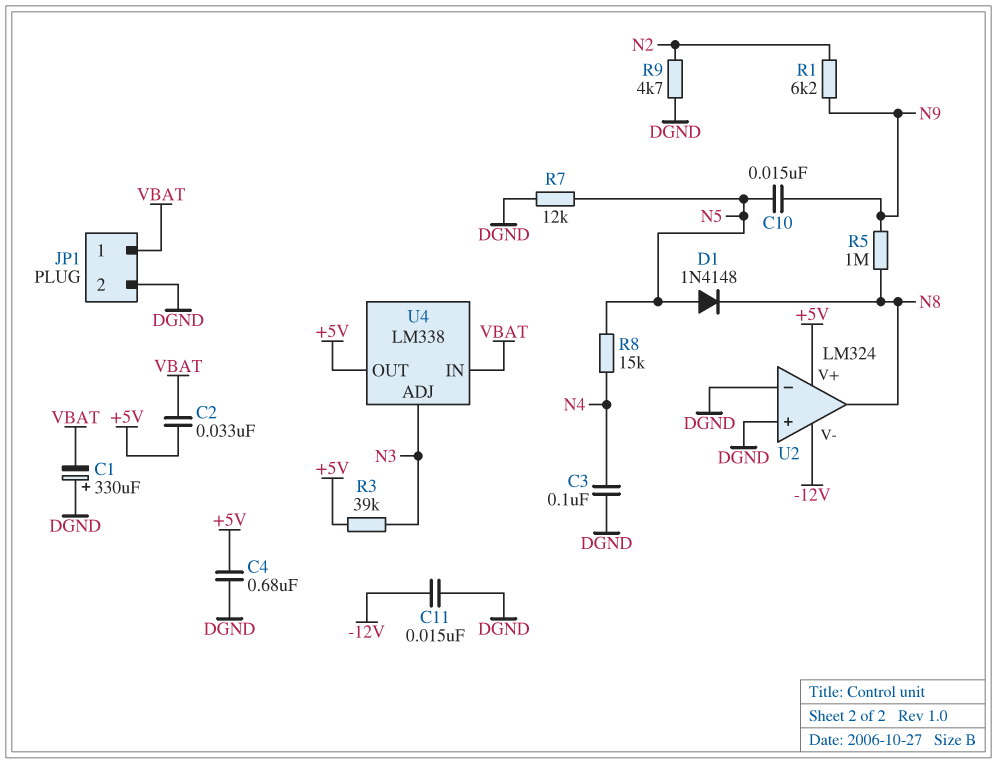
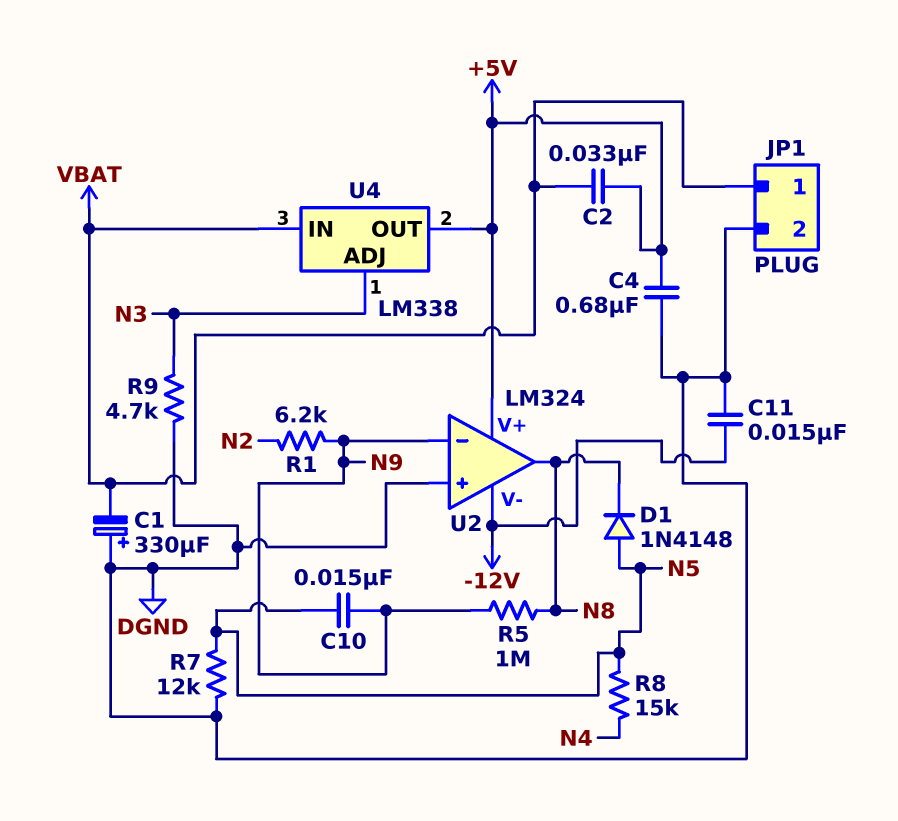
C3: 100nF (DGND, N4) -> none
R3: 39k (+5V, N3) -> none
R9: 4.7k (DGND, N2) -> 4.7k (DGND, N3)
U2 pin in-: DGND -> N9

